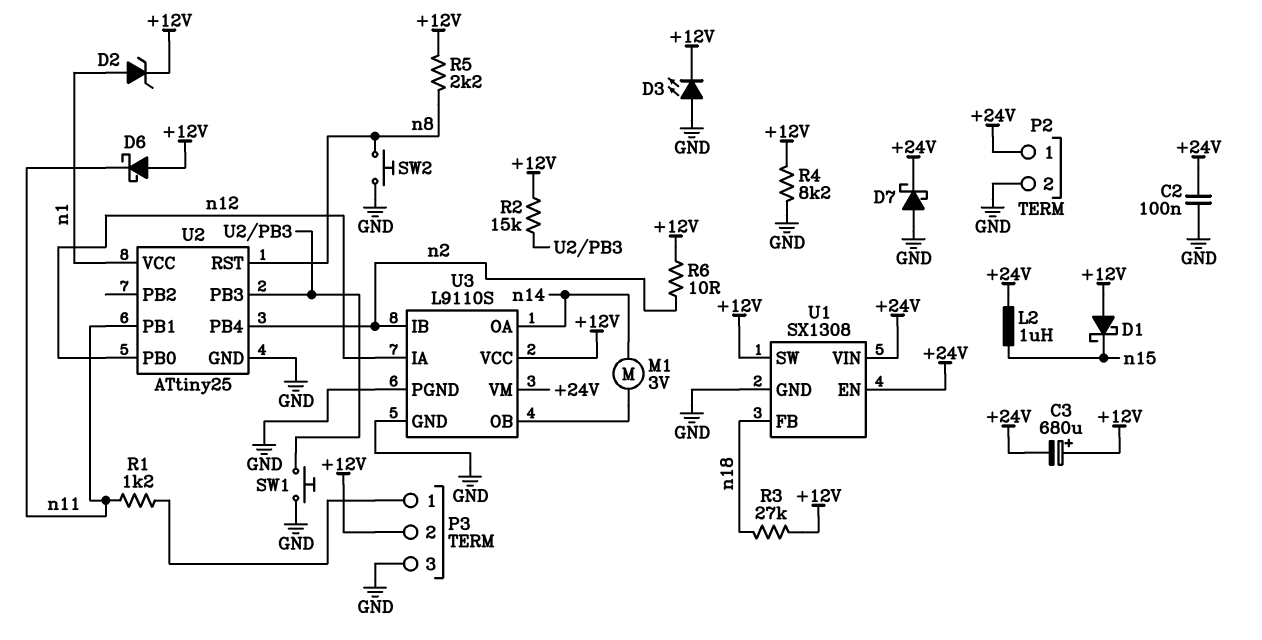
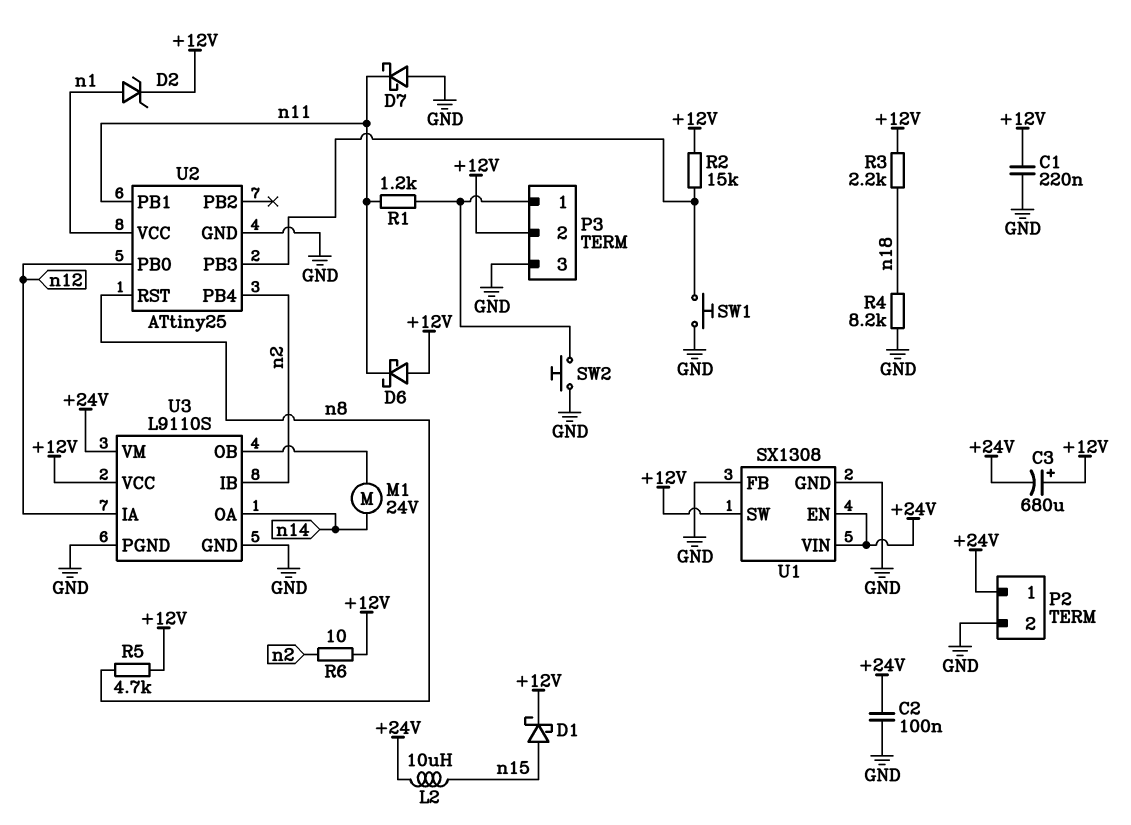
C1: none -> 220nF (+12V, GND)
D1: schottky (A +12V, K n15) -> schottky (A n15, K +12V)
D3: LED (A GND, K +12V) -> none
D7: schottky (A GND, K +24V) -> schottky (A GND, K n11)
L2: 1uH (+24V, n15) -> 10uH (+24V, n15)
M1: motor 3V (U3/OB, n14) -> motor 24V (U3/OB, n14)
R3: 27k (+12V, n18) -> 2.2k (+12V, n18)
R4: 8.2k (+12V, GND) -> 8.2k (GND, n18)
R5: 2.2k (+12V, n8) -> 4.7k (+12V, n8)
SW2: button (GND, n8) -> button (GND, P3/1)
U1 pin FB: n18 -> GND

